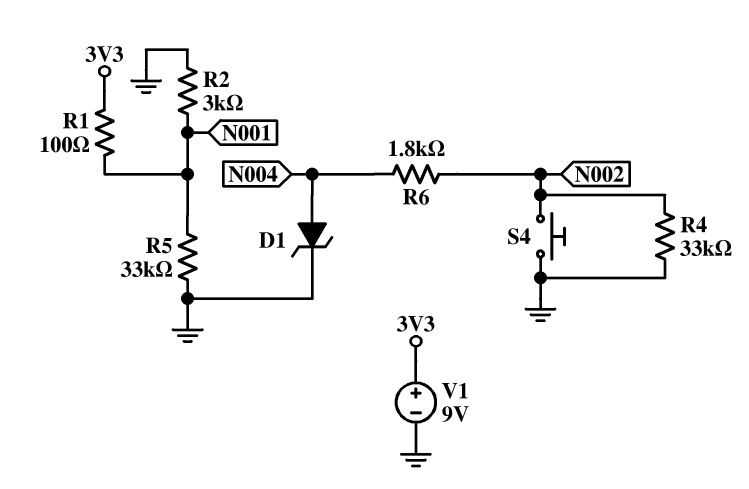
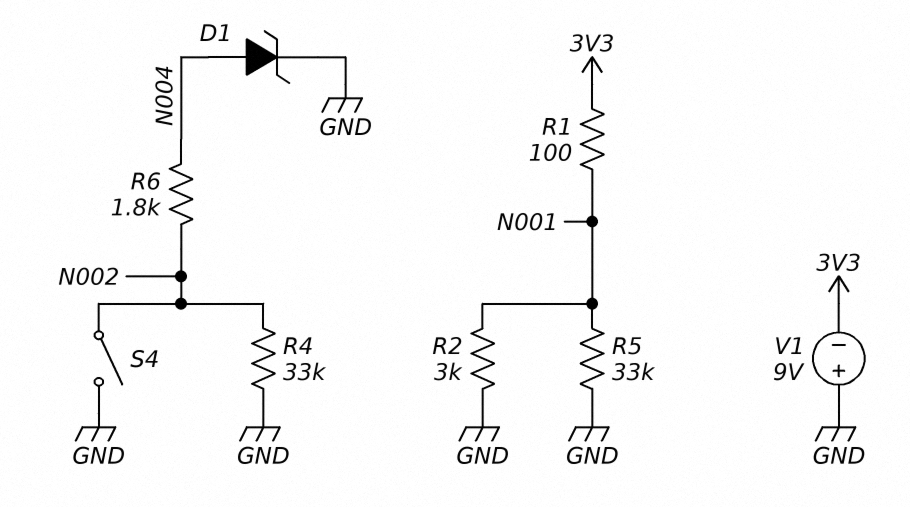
S4: button (GND, N002) -> switch (GND, N002)
V1: 9V (plus 3V3, minus GND) -> 9V (plus GND, minus 3V3)

